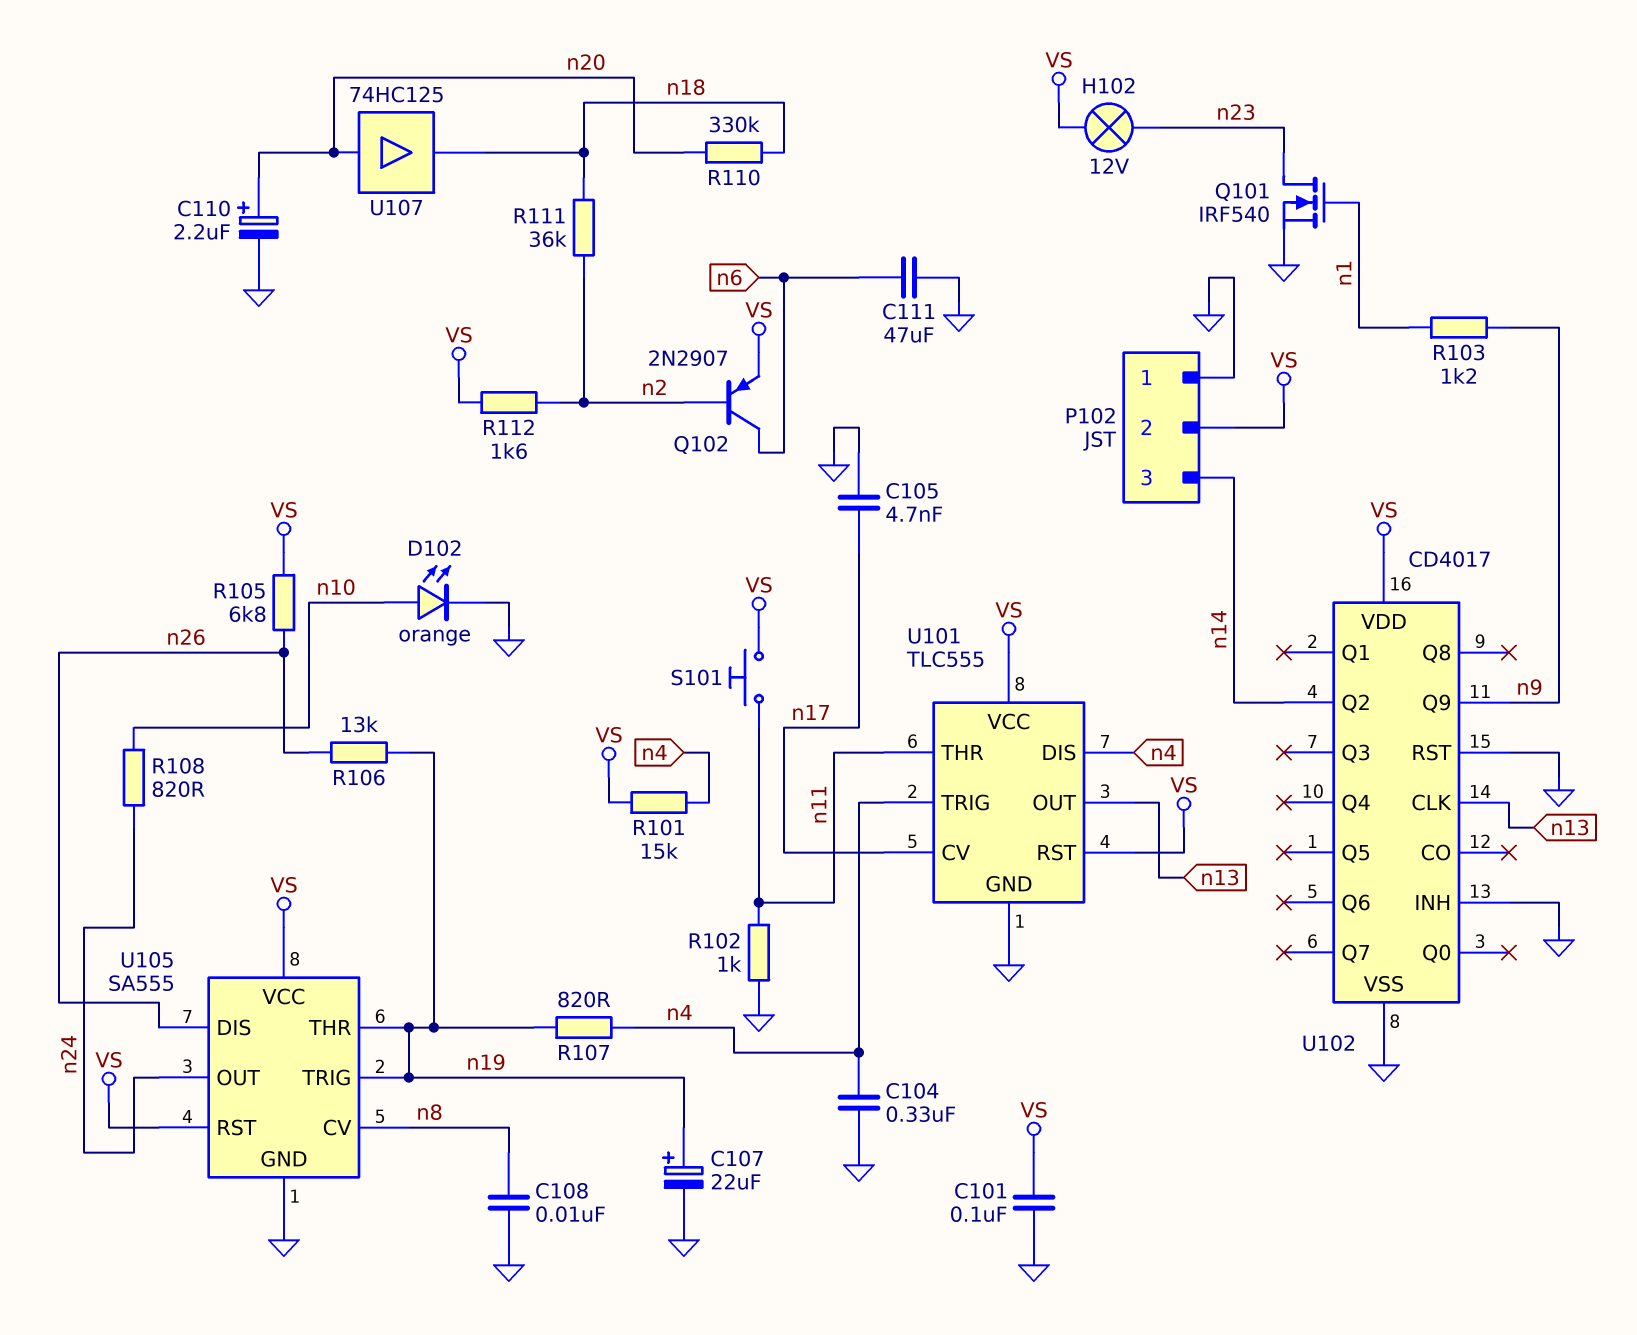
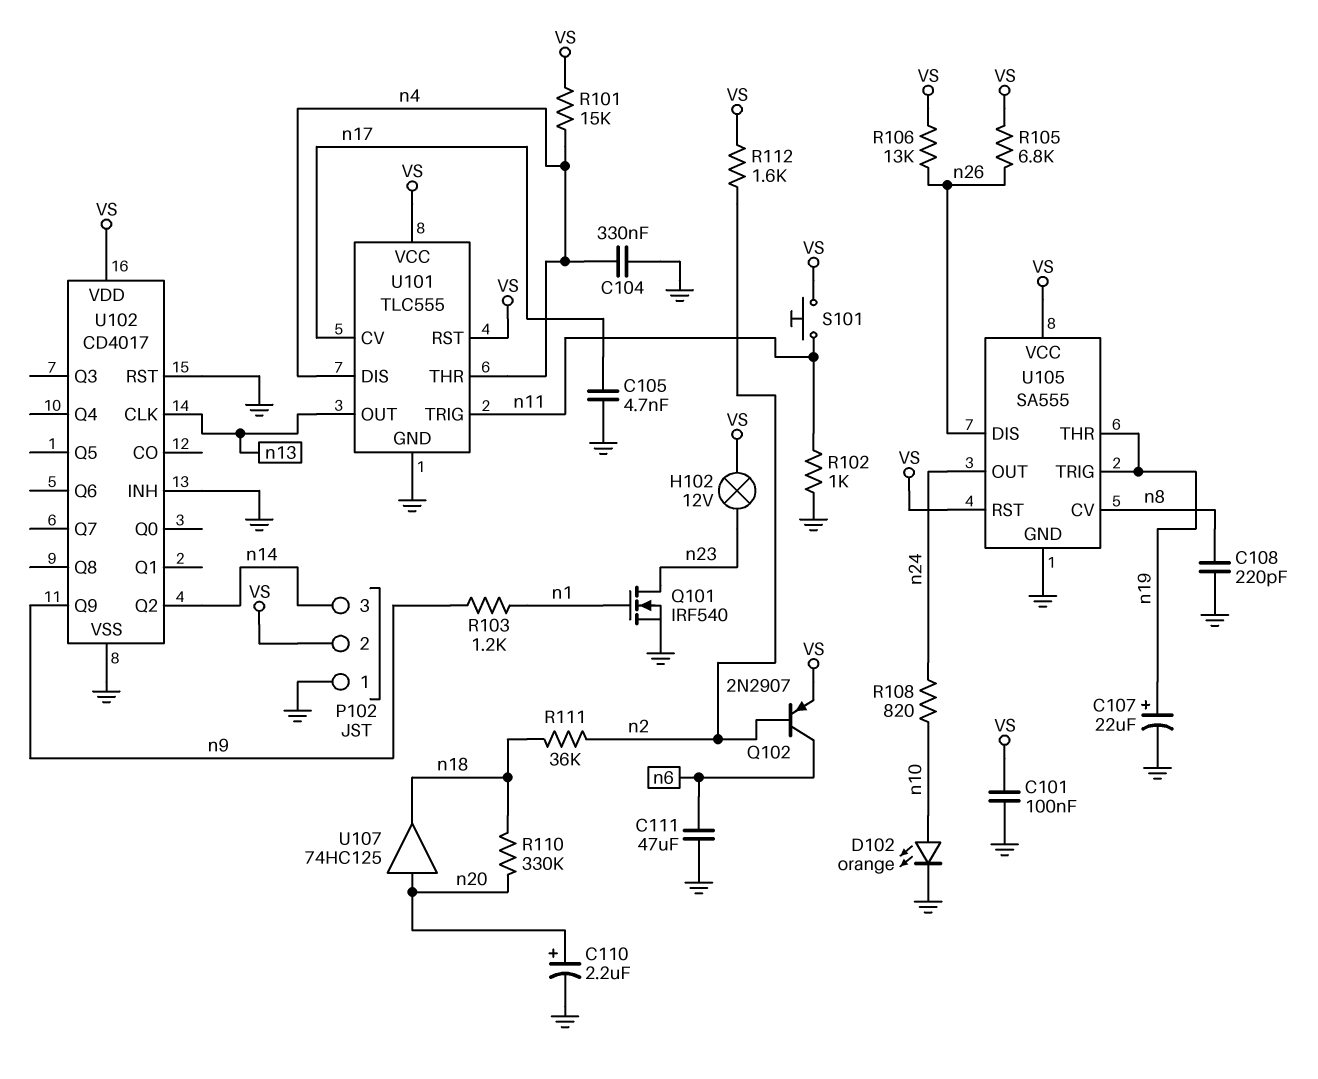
C108: 10nF (GND, n8) -> 220pF (GND, n8)
R106: 13k (n19, n26) -> 13k (VS, n26)
R107: 820 (n4, n19) -> none
U101 pin THR: n11 -> n4
U101 pin TRIG: n4 -> n11

